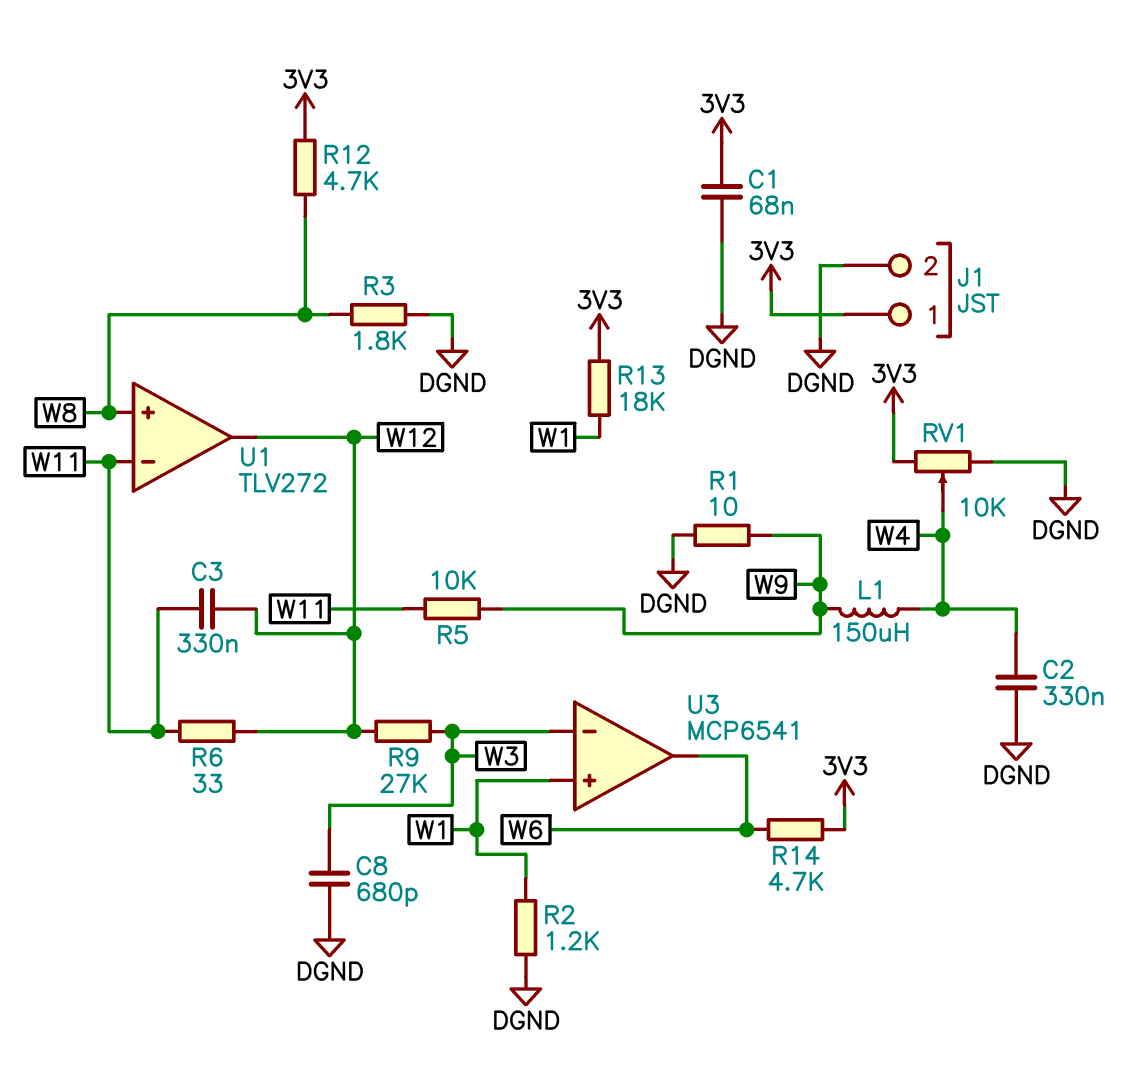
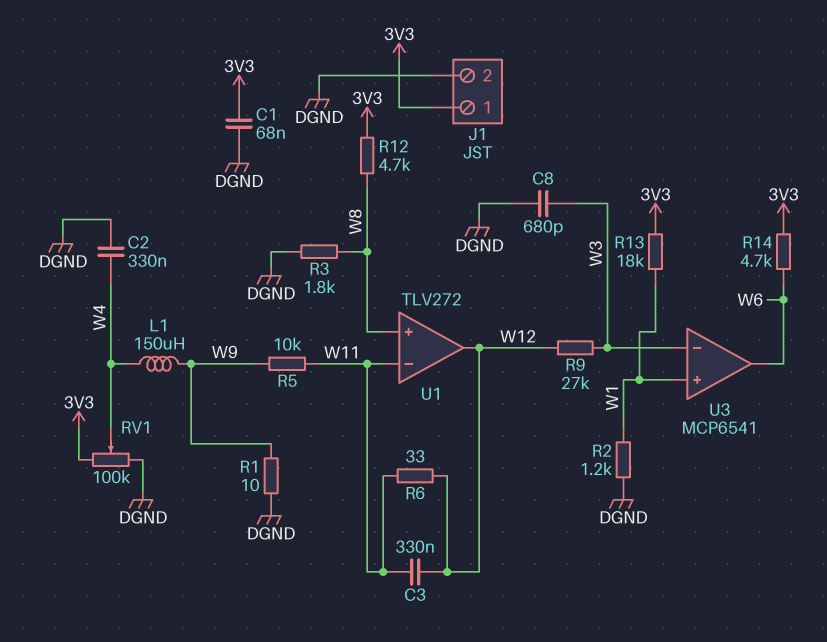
RV1: 10k (3V3, DGND, wiper W4) -> 100k (3V3, DGND, wiper W4)

